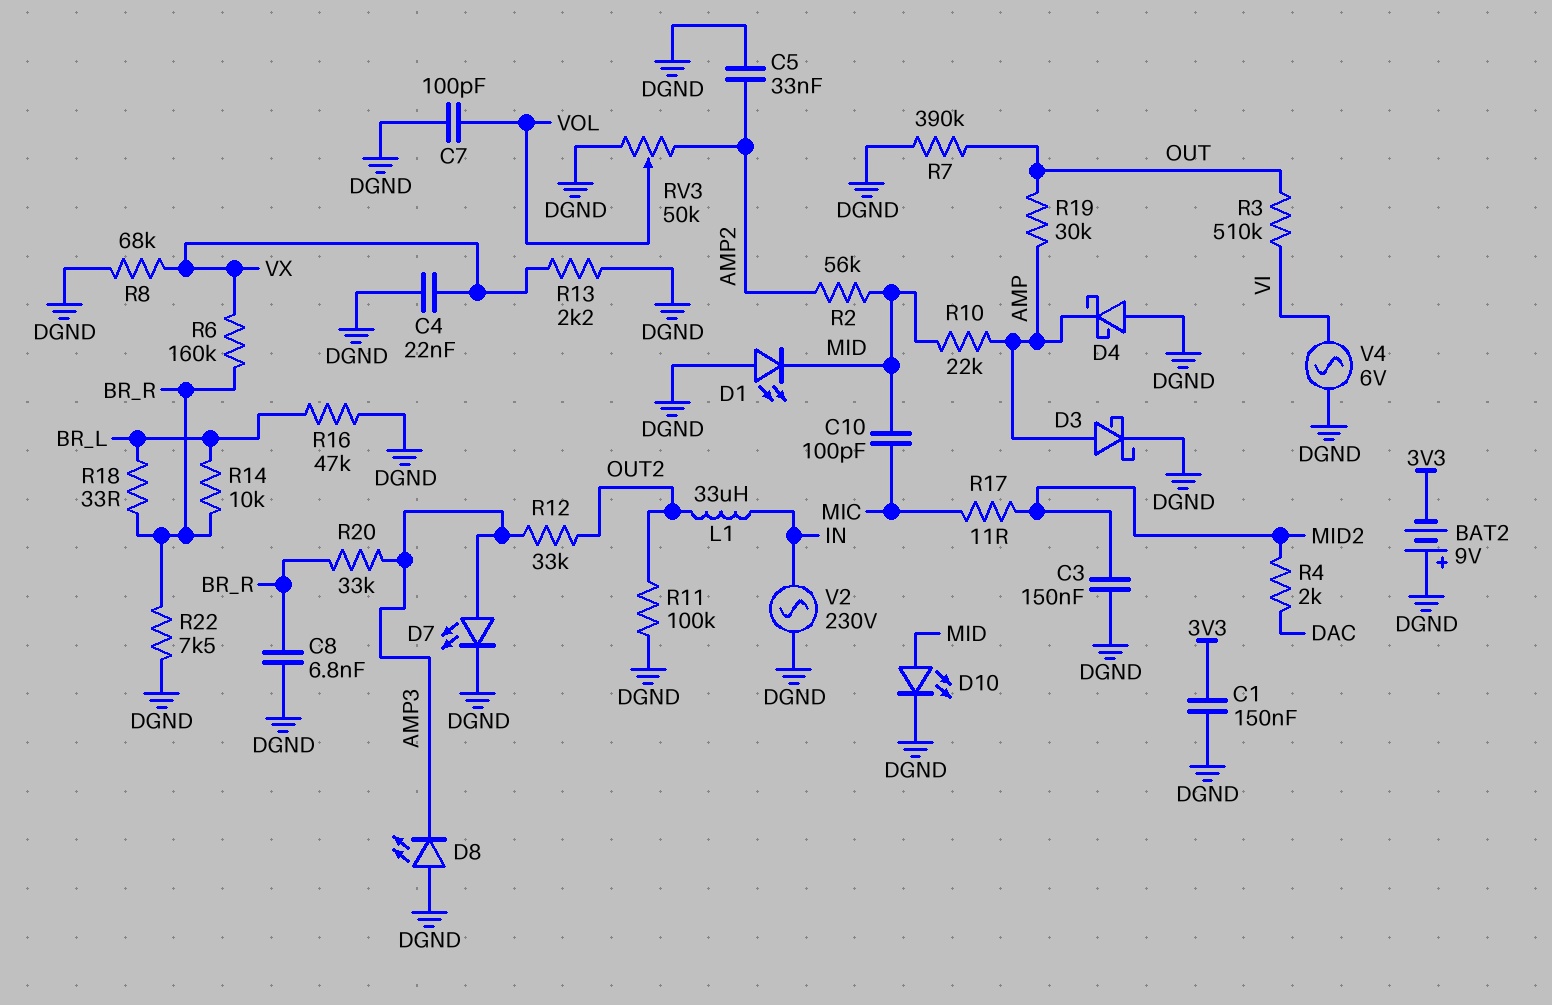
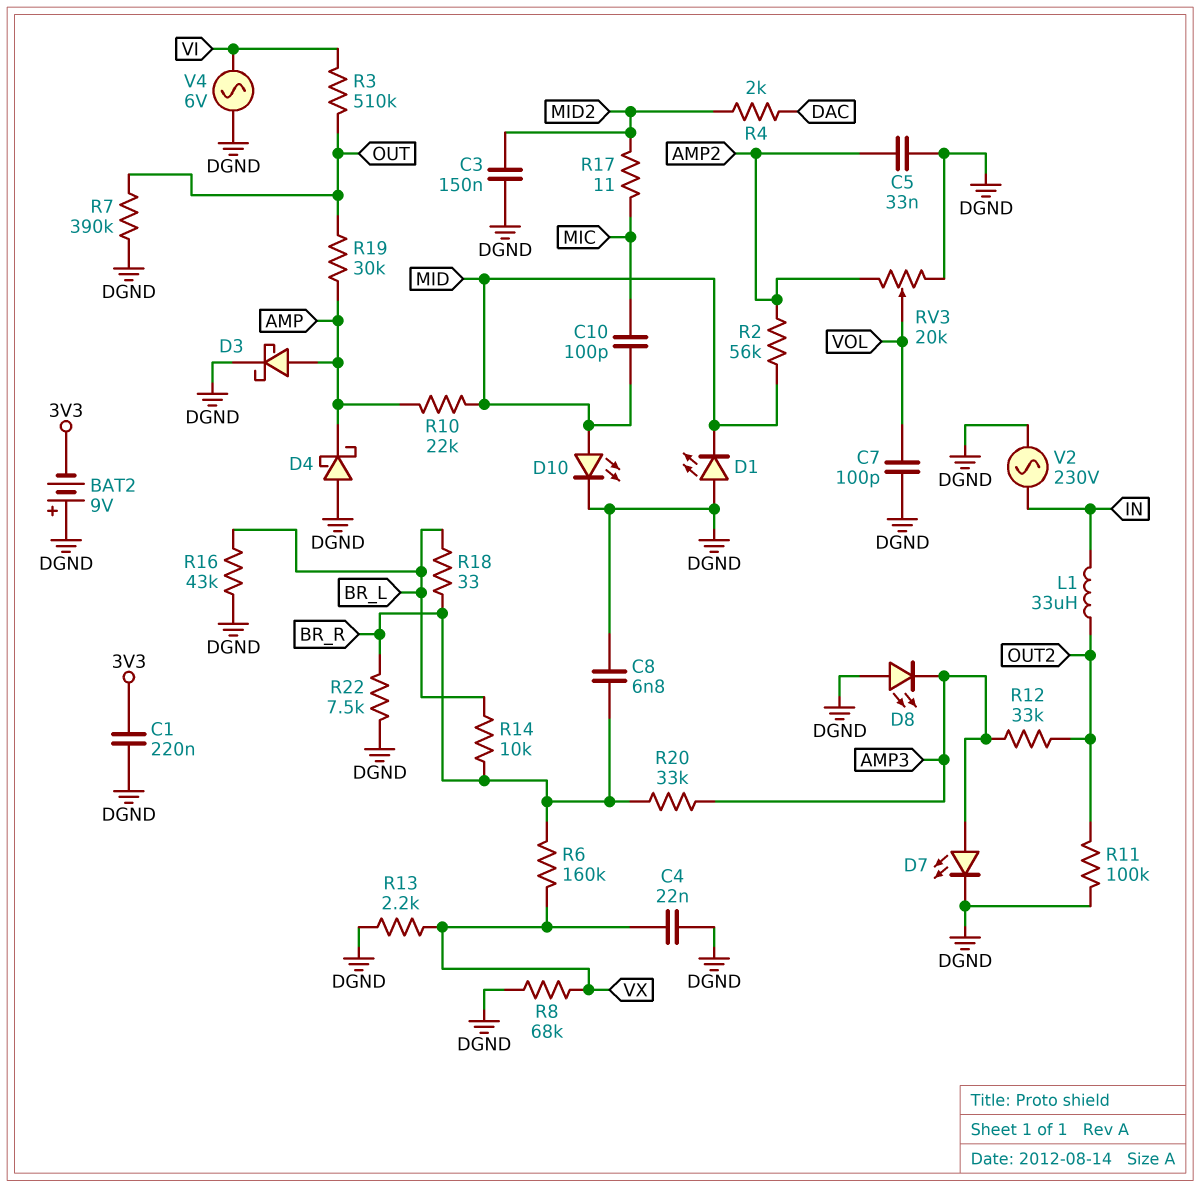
C1: 150nF (3V3, DGND) -> 220nF (3V3, DGND)
R16: 47k (BR_L, DGND) -> 43k (BR_L, DGND)
RV3: 50k (AMP2, DGND, wiper VOL) -> 20k (AMP2, DGND, wiper VOL)

